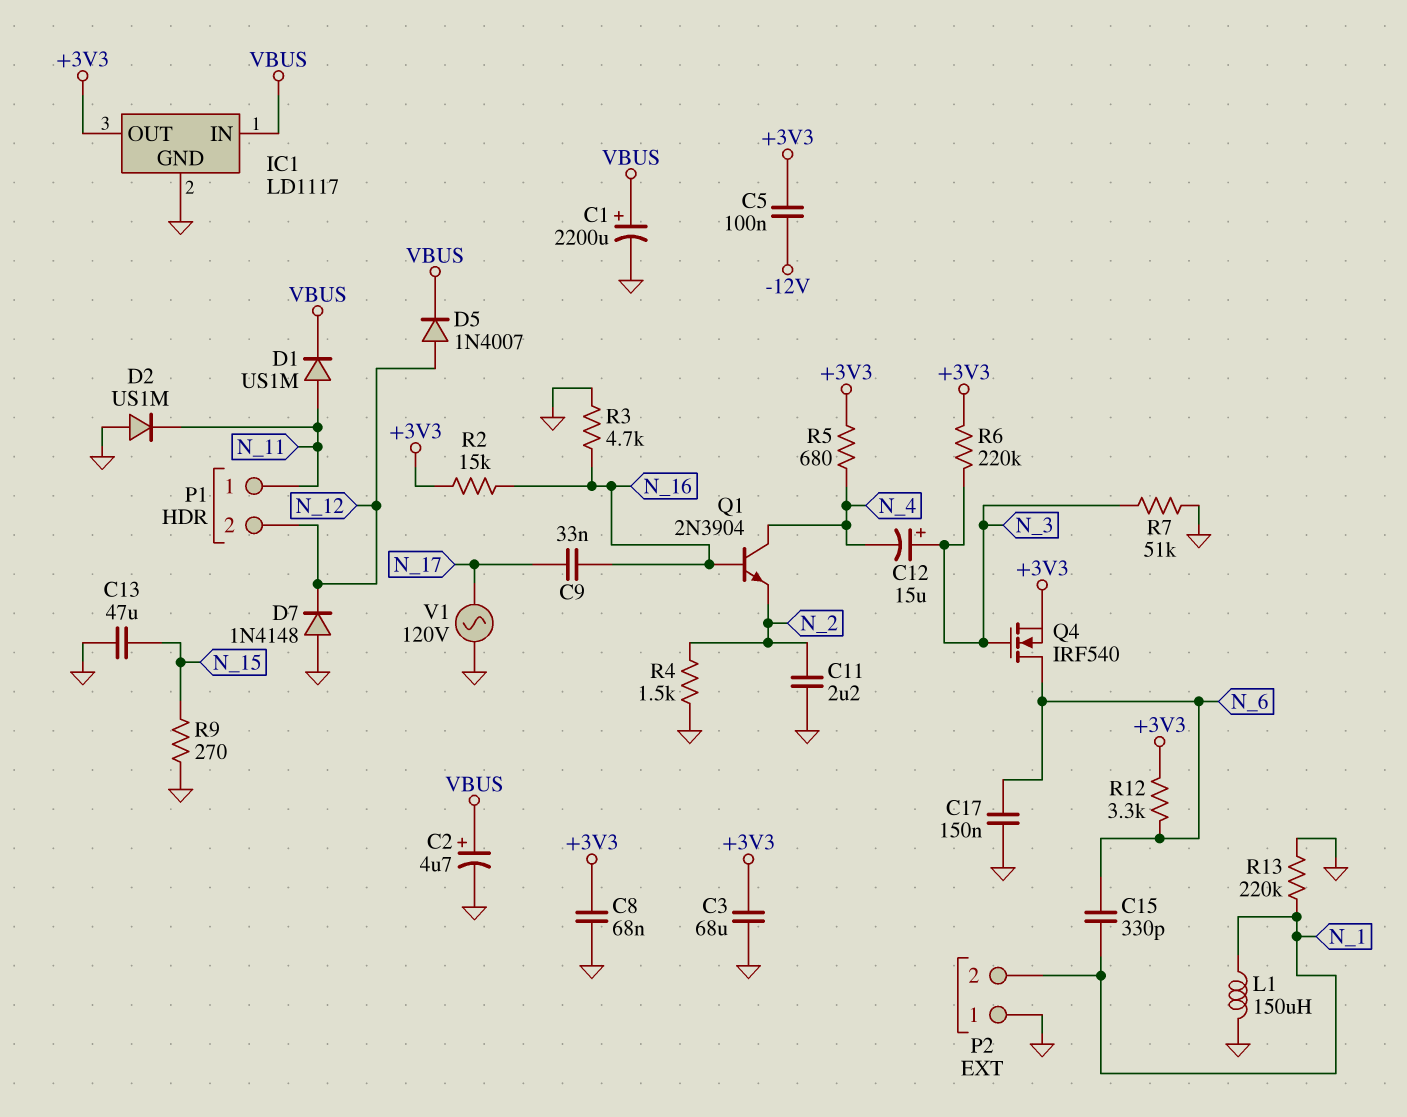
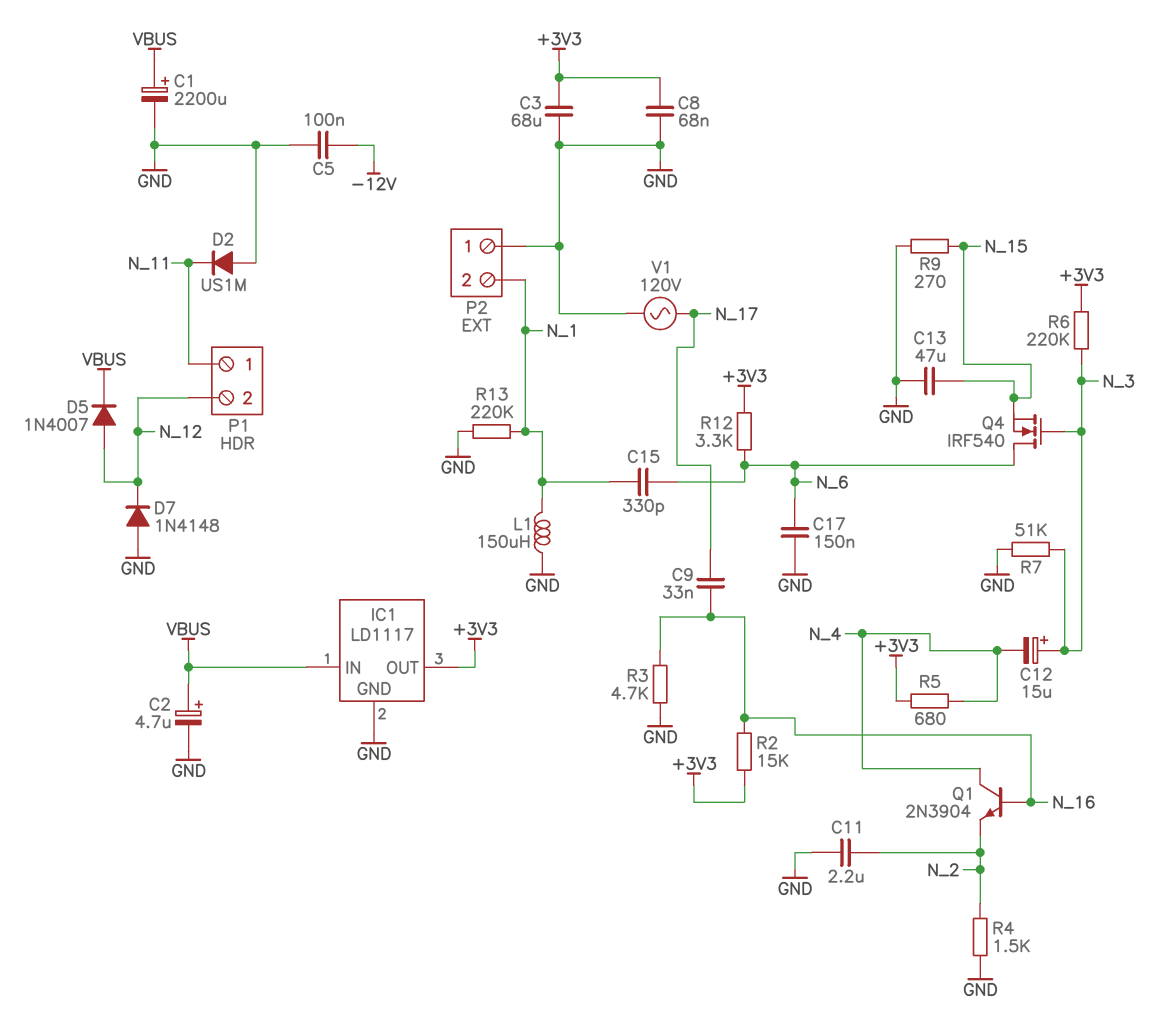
C5: 100nF (+3V3, -12V) -> 100nF (-12V, GND)
D1: diode US1M (A N_11, K VBUS) -> none
Q4: NMOS IRF540 (G N_3, D N_6, S +3V3) -> NMOS IRF540 (G N_3, D N_6, S N_15)

